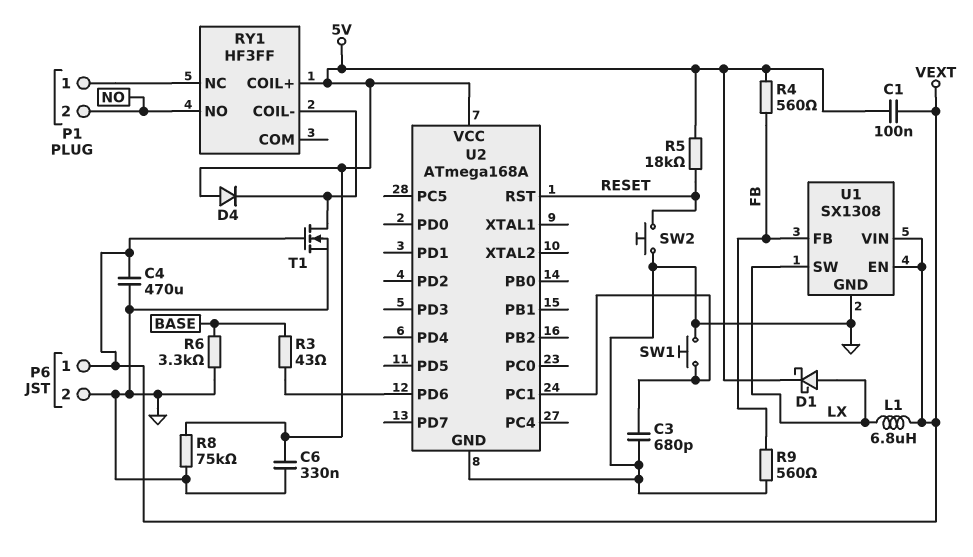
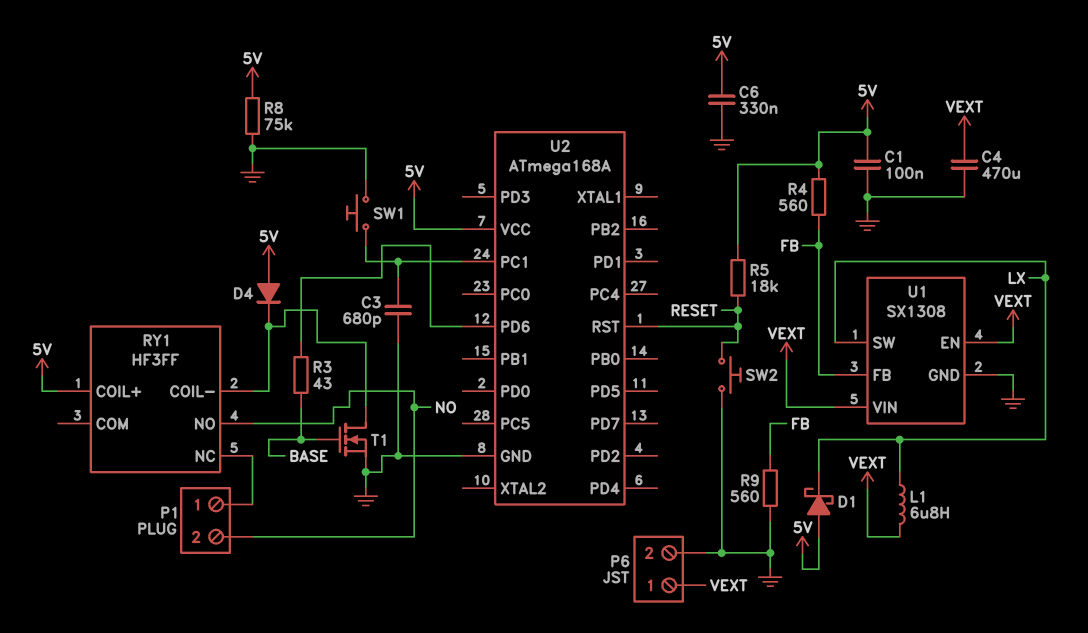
C1: 100nF (5V, VEXT) -> 100nF (5V, GND)
D1: schottky (A LX, K 5V) -> schottky (A 5V, K LX)
R6: 3.3k (BASE, GND) -> none
T1: NMOS (G VEXT, D RY1/COIL-, S GND) -> NMOS (G BASE, D RY1/COIL-, S GND)

